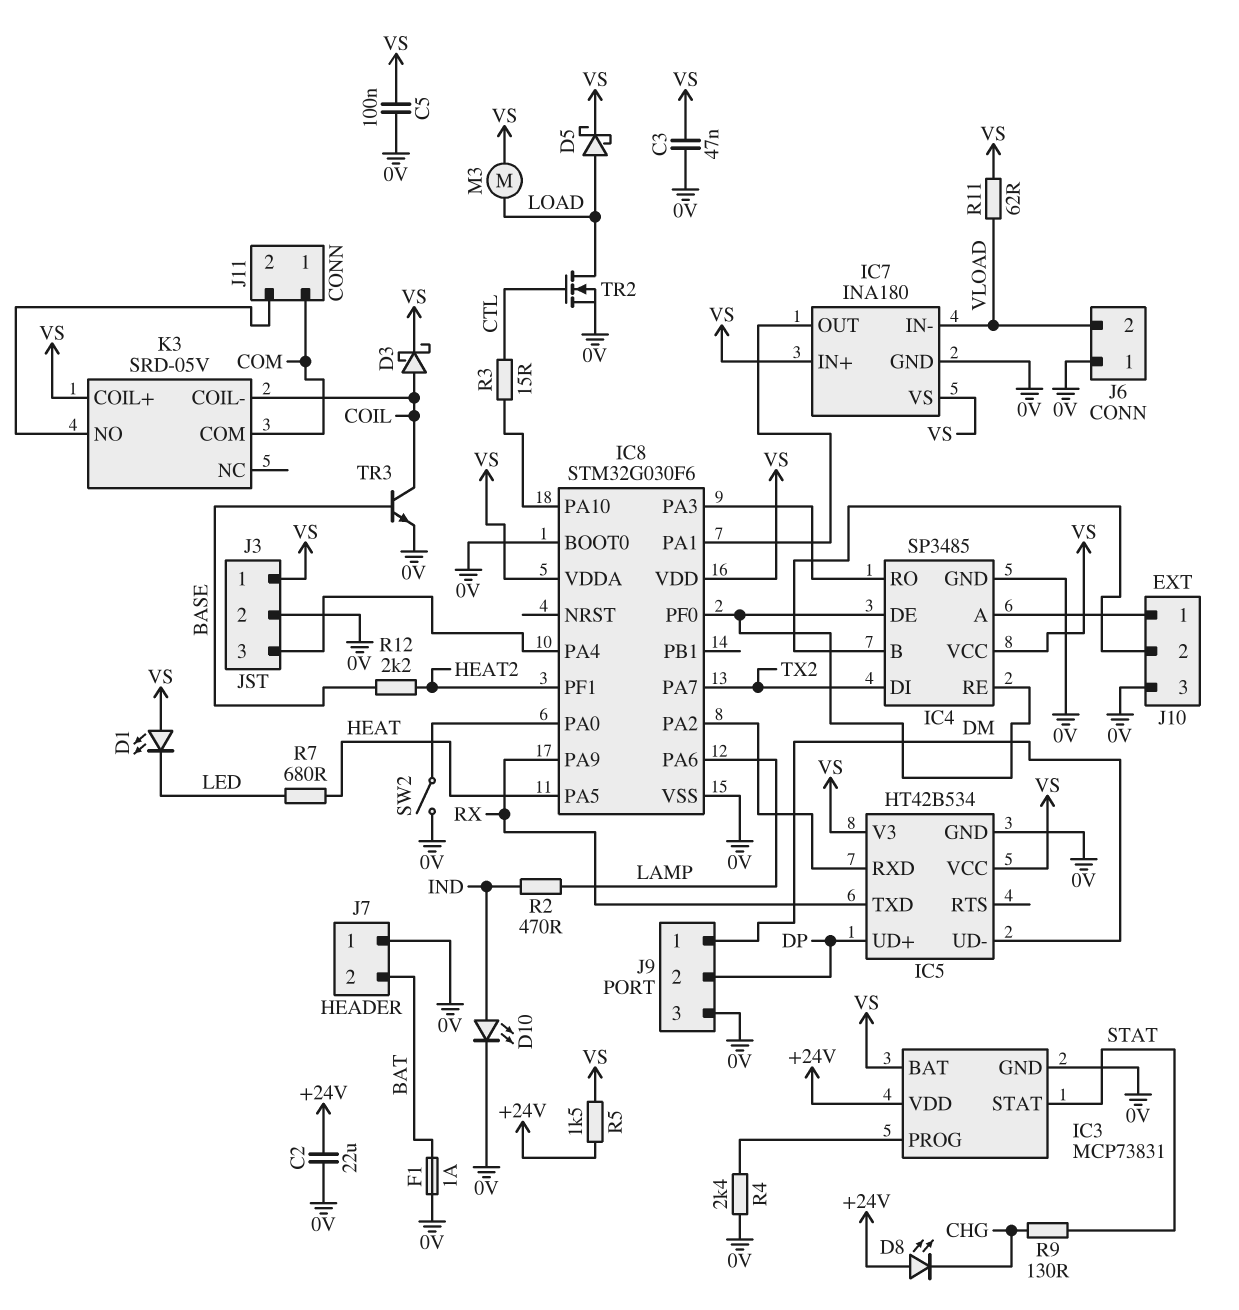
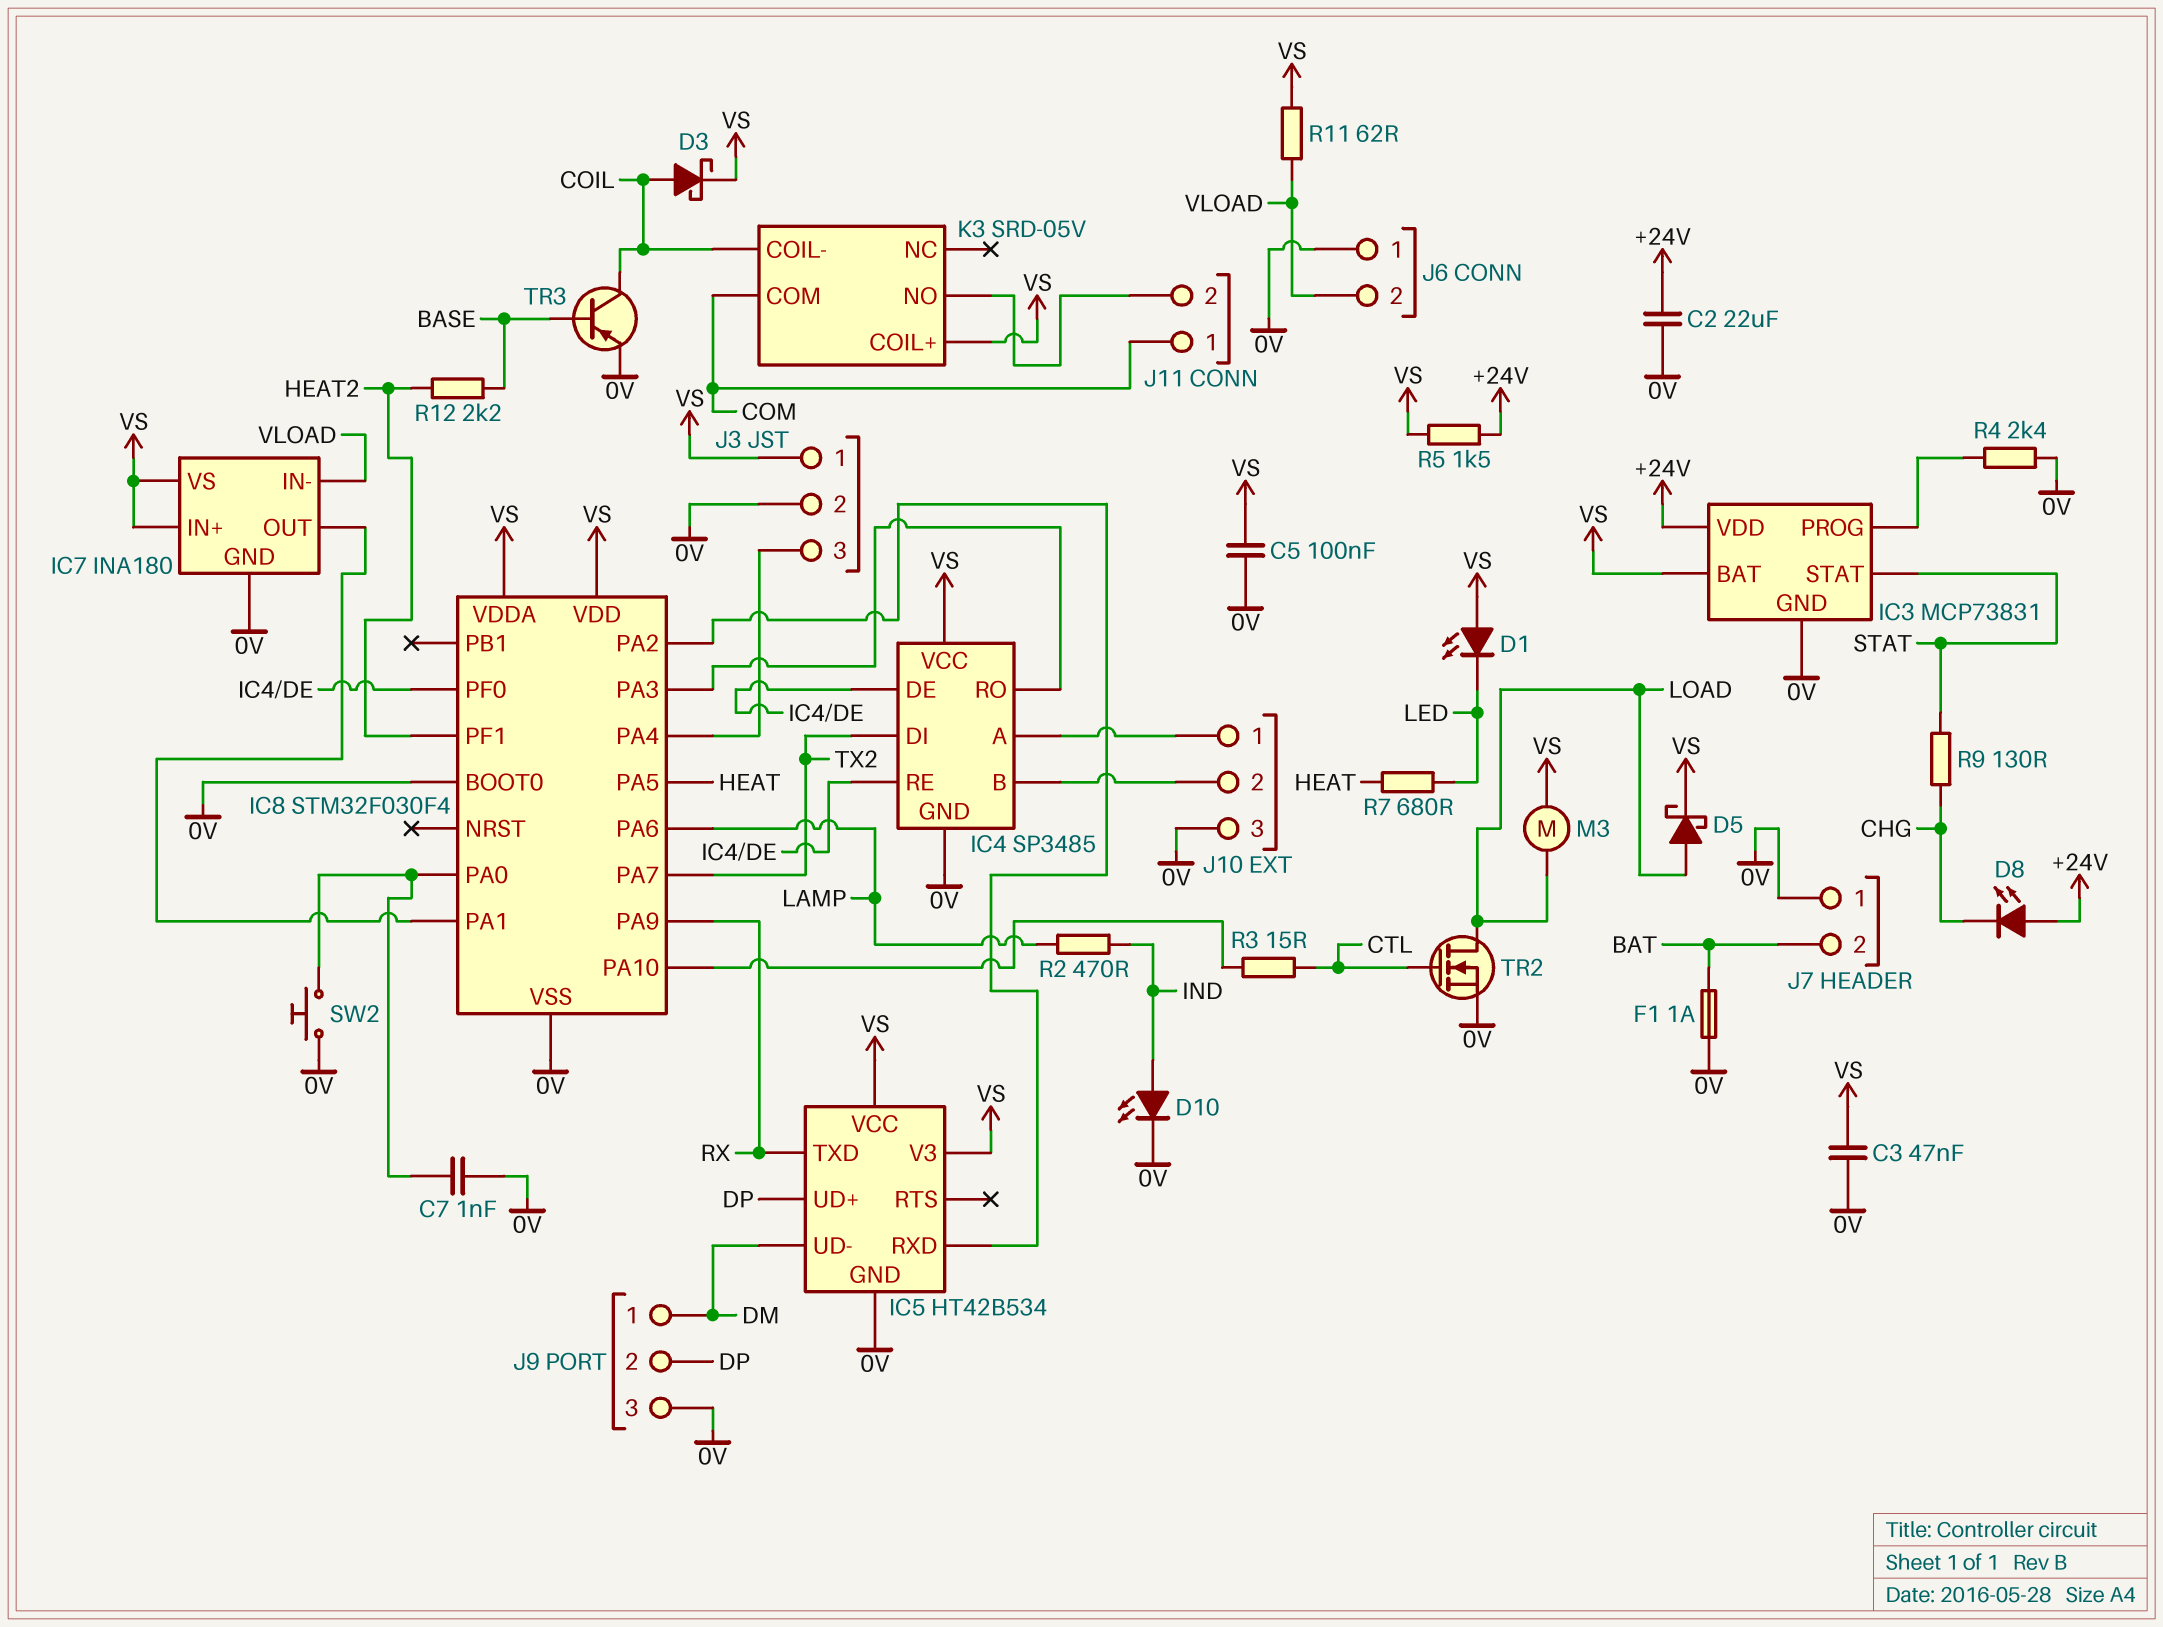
C7: none -> 1nF (0V, IC8/PA0)
IC8: STM32G030F6 -> STM32F030F4
SW2: switch (0V, IC8/PA0) -> button (0V, IC8/PA0)
TR3: NPN (B BASE, C COIL, E 0V) -> PNP (B BASE, C COIL, E 0V)

